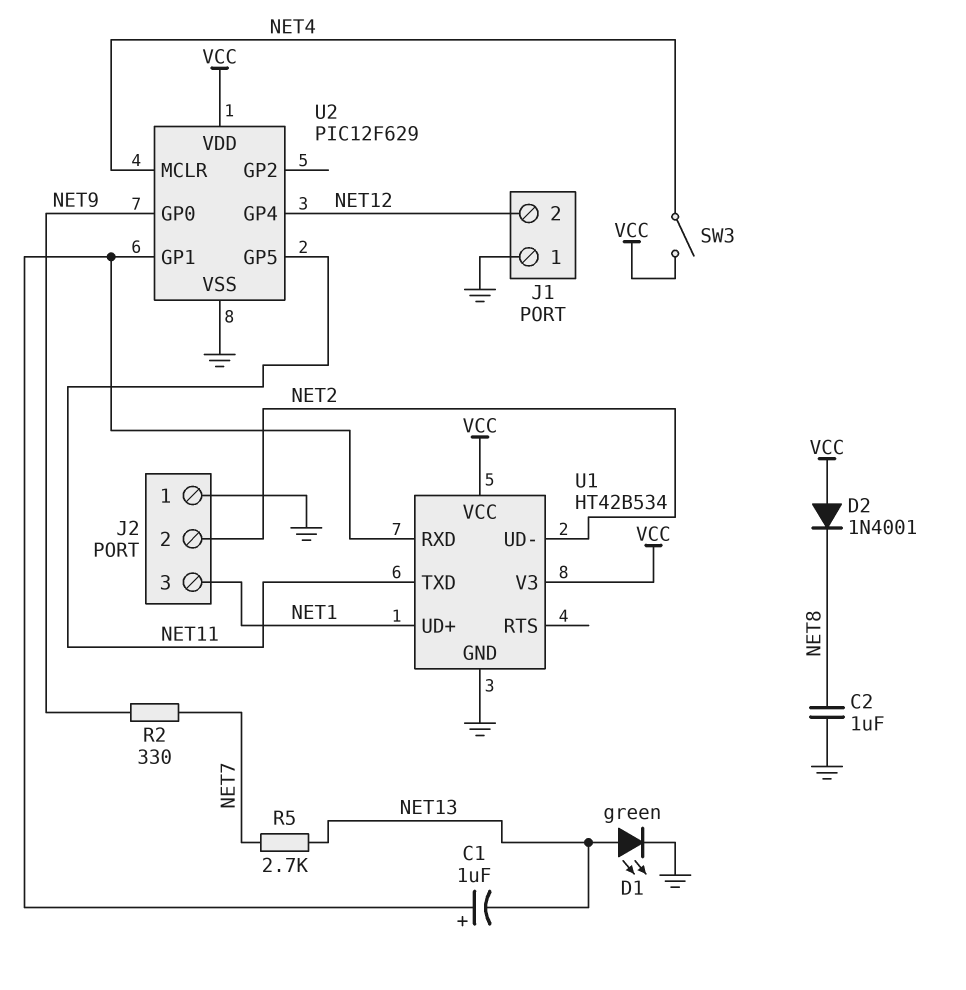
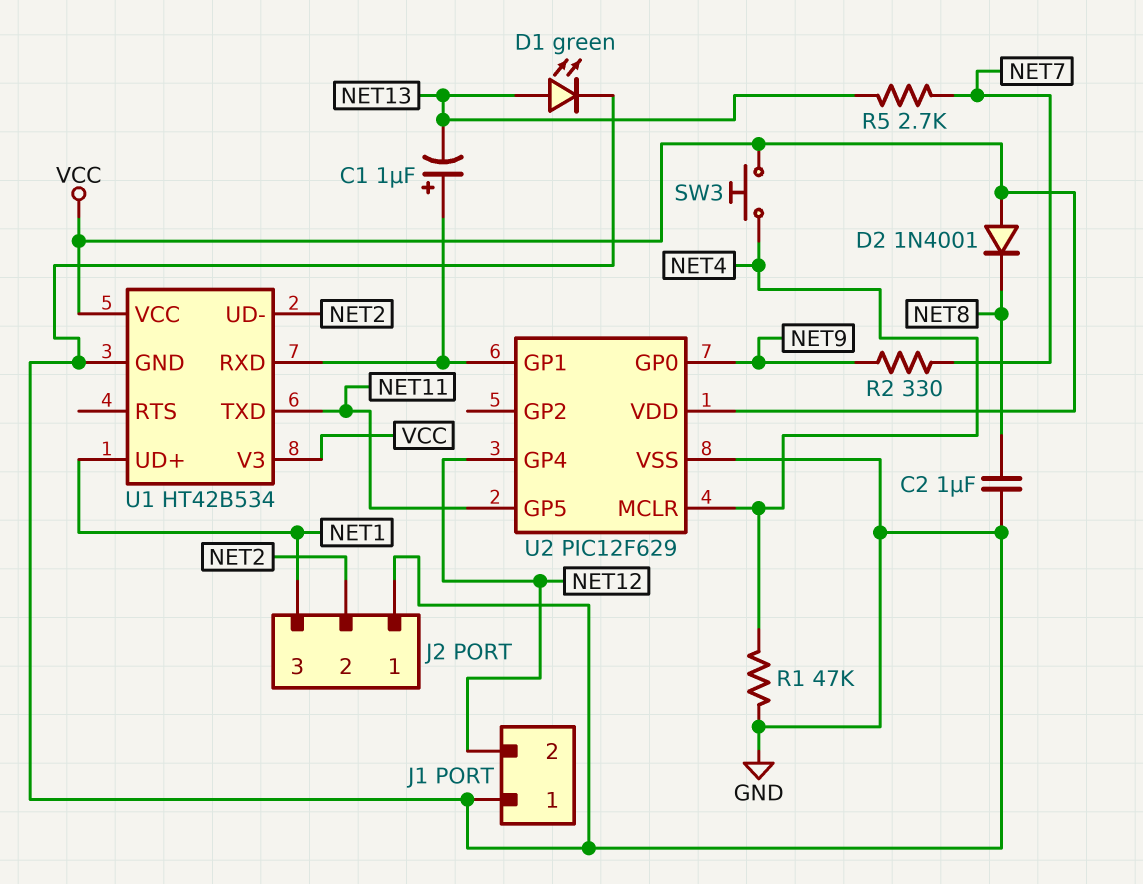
R1: none -> 47k (GND, NET4)
SW3: switch (NET4, VCC) -> button (NET4, VCC)

